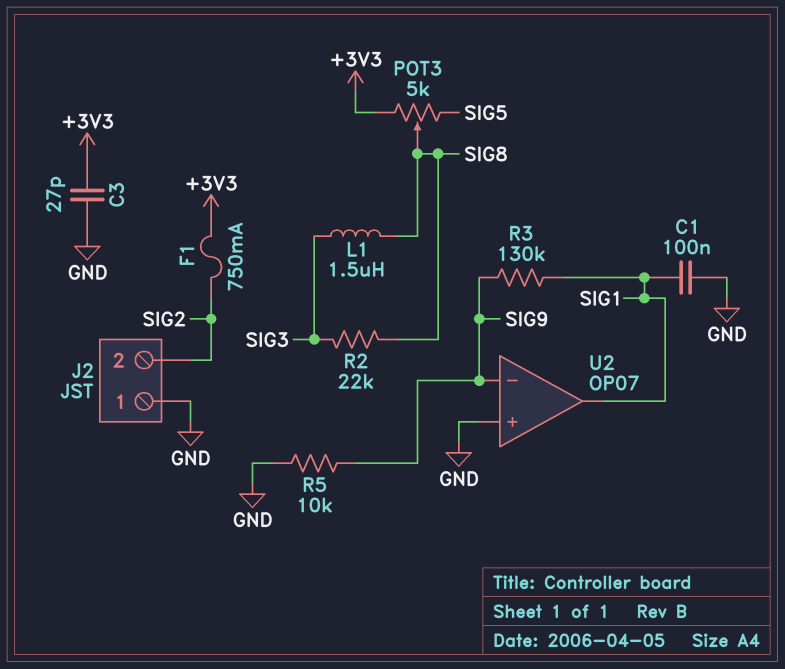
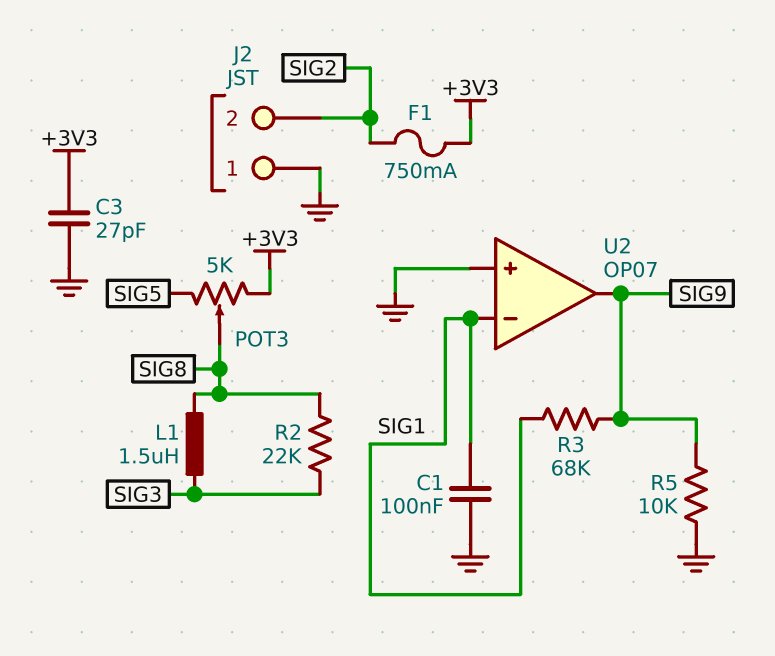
R3: 130k (SIG1, SIG9) -> 68k (SIG1, SIG9)
U2 pin in-: SIG9 -> SIG1
U2 pin out: SIG1 -> SIG9

